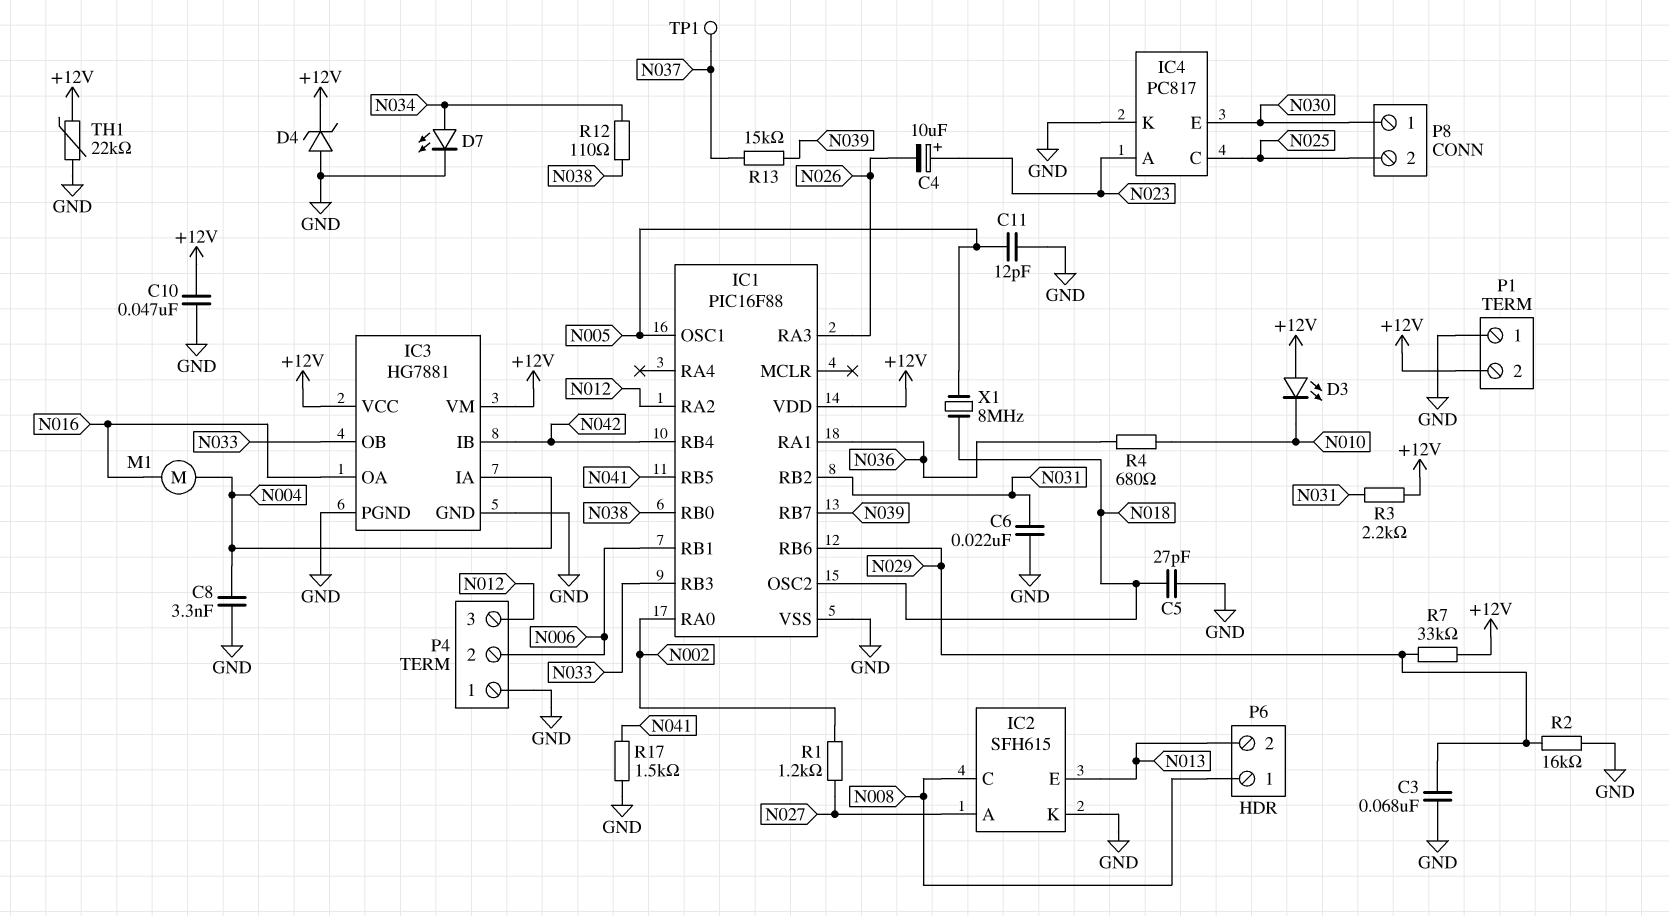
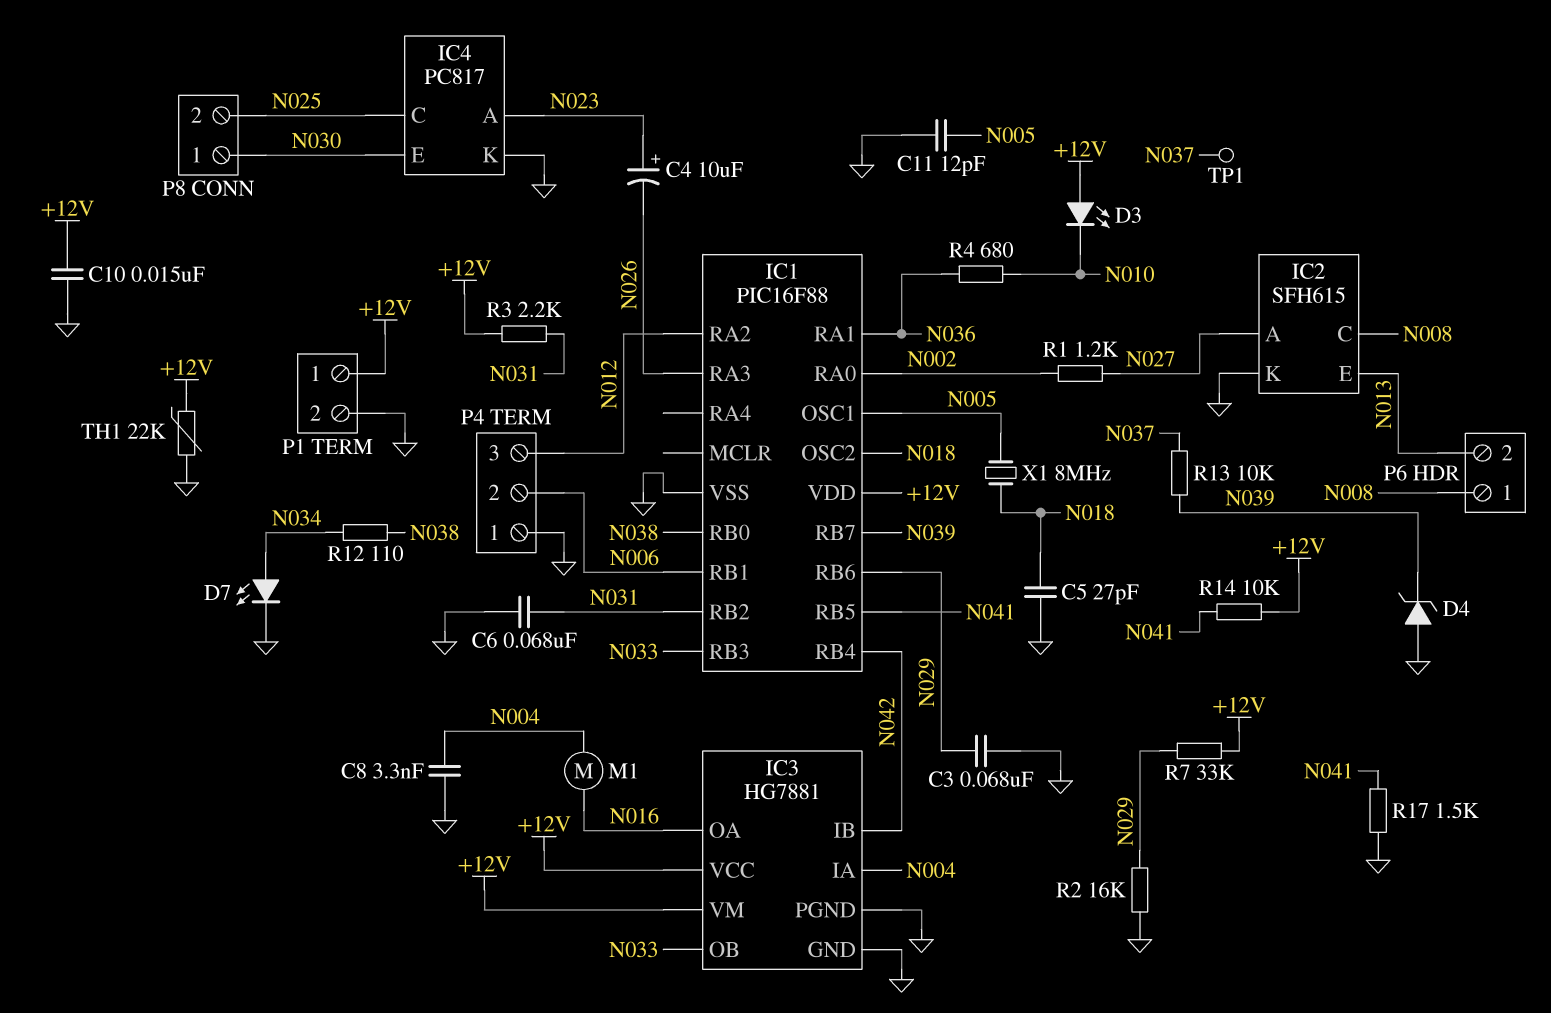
C6: 22nF (GND, N031) -> 68nF (GND, N031)
C10: 47nF (+12V, GND) -> 15nF (+12V, GND)
D4: zener (A GND, K +12V) -> zener (A GND, K N039)
P1 pin 1: GND -> +12V
P1 pin 2: +12V -> GND
R13: 15k (N037, N039) -> 10k (N037, N039)
R14: none -> 10k (+12V, N041)

